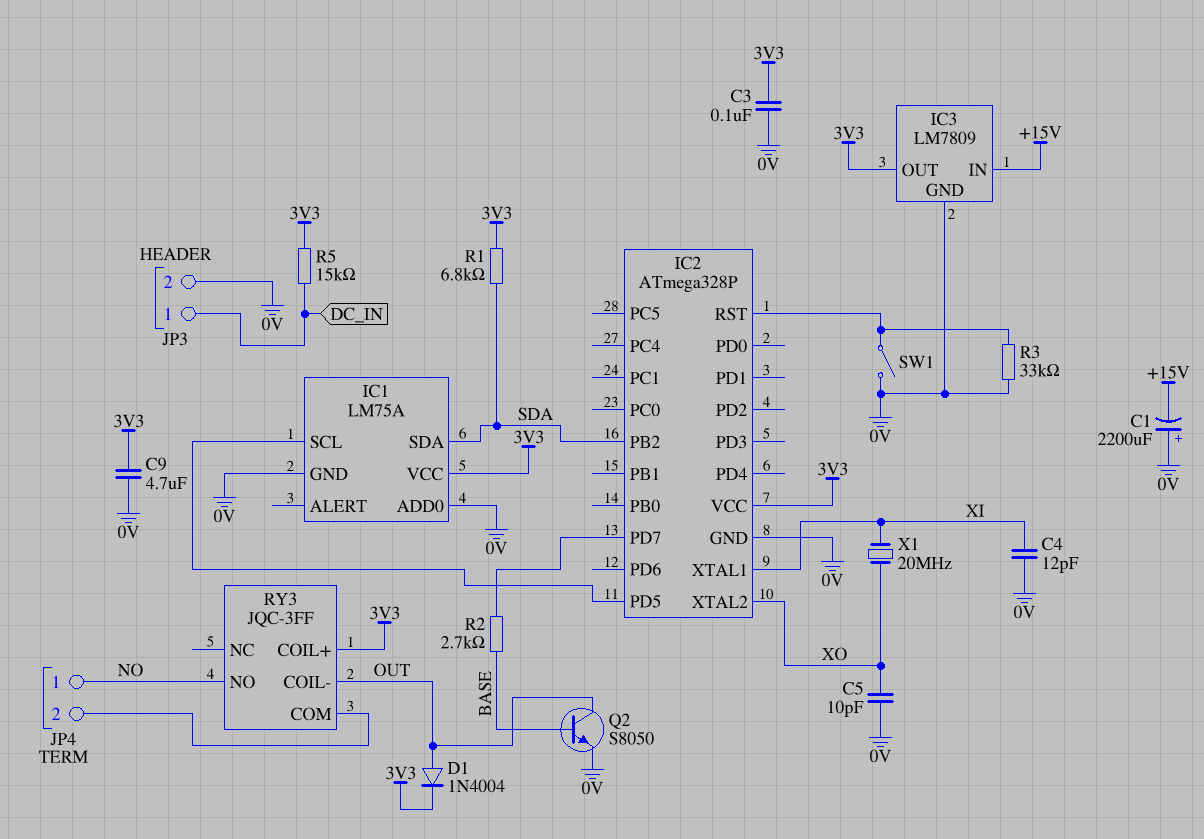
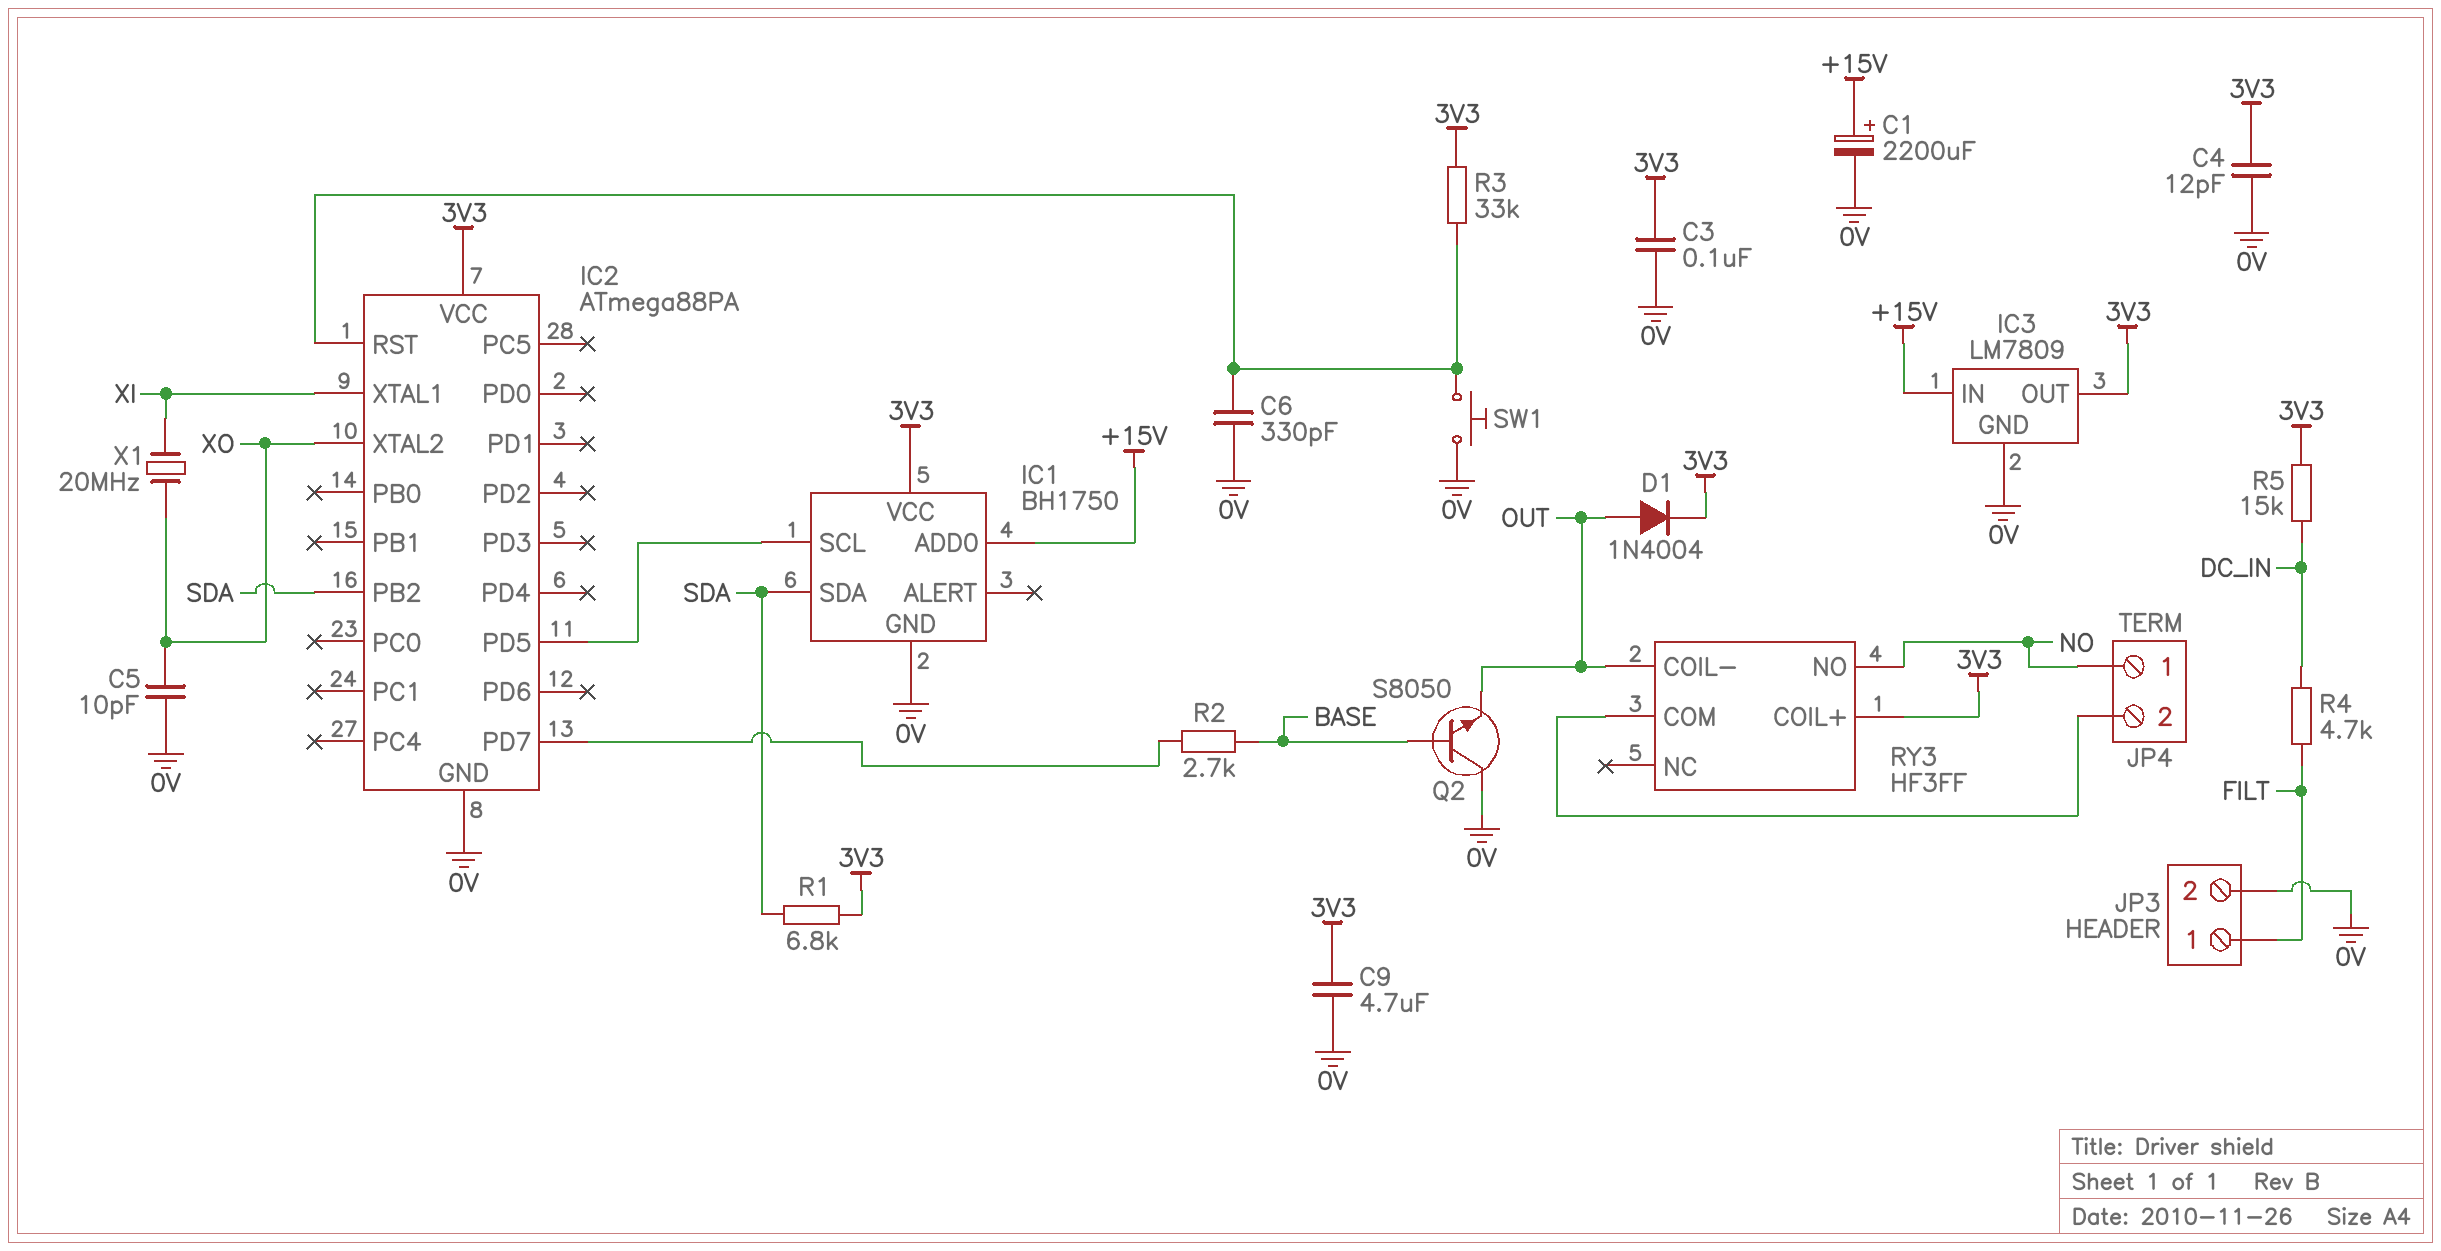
C1: 2200uF (plus 0V, minus +15V) -> 2200uF (plus +15V, minus 0V)
C4: 12pF (0V, XI) -> 12pF (0V, 3V3)
C6: none -> 330pF (0V, IC2/RST)
IC1: LM75A -> BH1750
IC1 pin ADD0: 0V -> +15V
IC2: ATmega328P -> ATmega88PA
JP3 pin 1: DC_IN -> FILT
Q2: NPN S8050 (B BASE, C OUT, E 0V) -> NPN S8050 (B BASE, C 0V, E OUT)
R3: 33k (0V, IC2/RST) -> 33k (3V3, IC2/RST)
R4: none -> 4.7k (DC_IN, FILT)
RY3: JQC-3FF -> HF3FF
SW1: switch (0V, IC2/RST) -> button (0V, IC2/RST)

